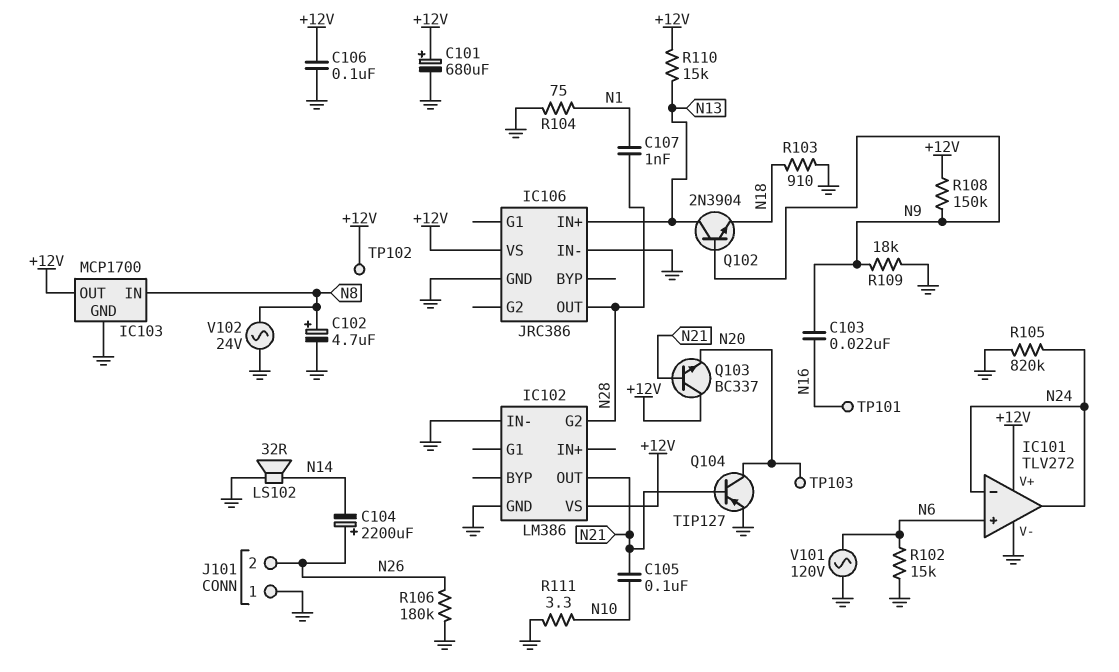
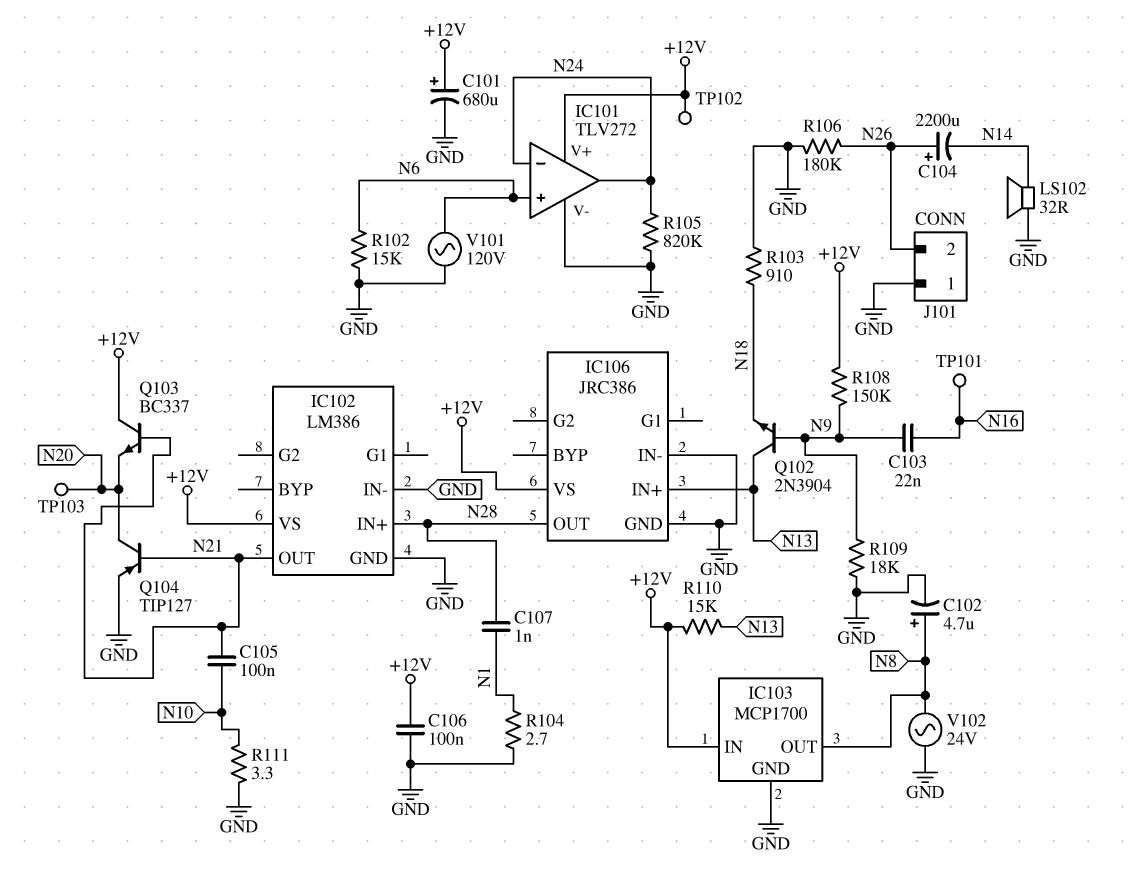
IC102 pin G2: N28 -> none
IC102 pin IN+: none -> N28
IC103 pin IN: N8 -> +12V
IC103 pin OUT: +12V -> N8
R104: 75 (GND, N1) -> 2.7 (GND, N1)

